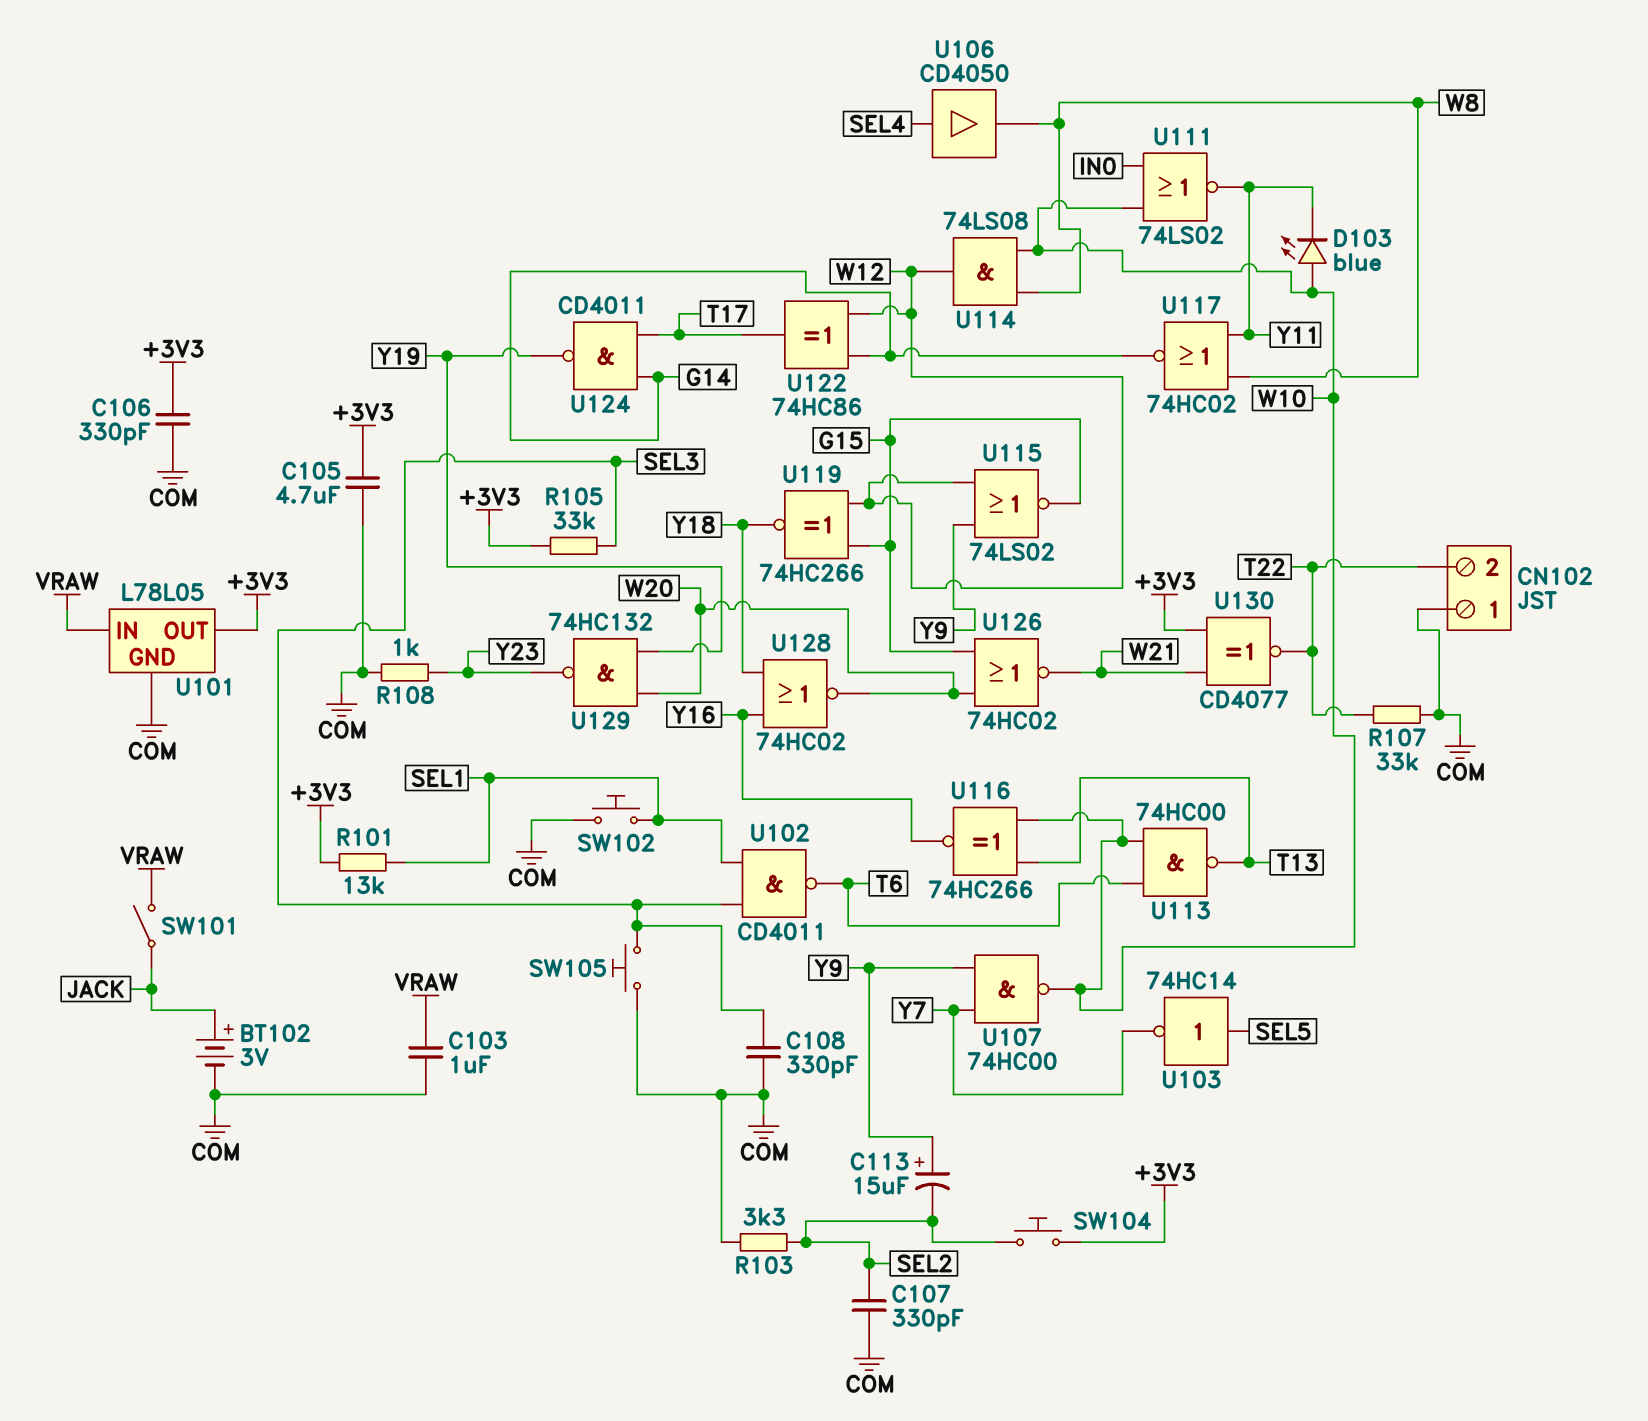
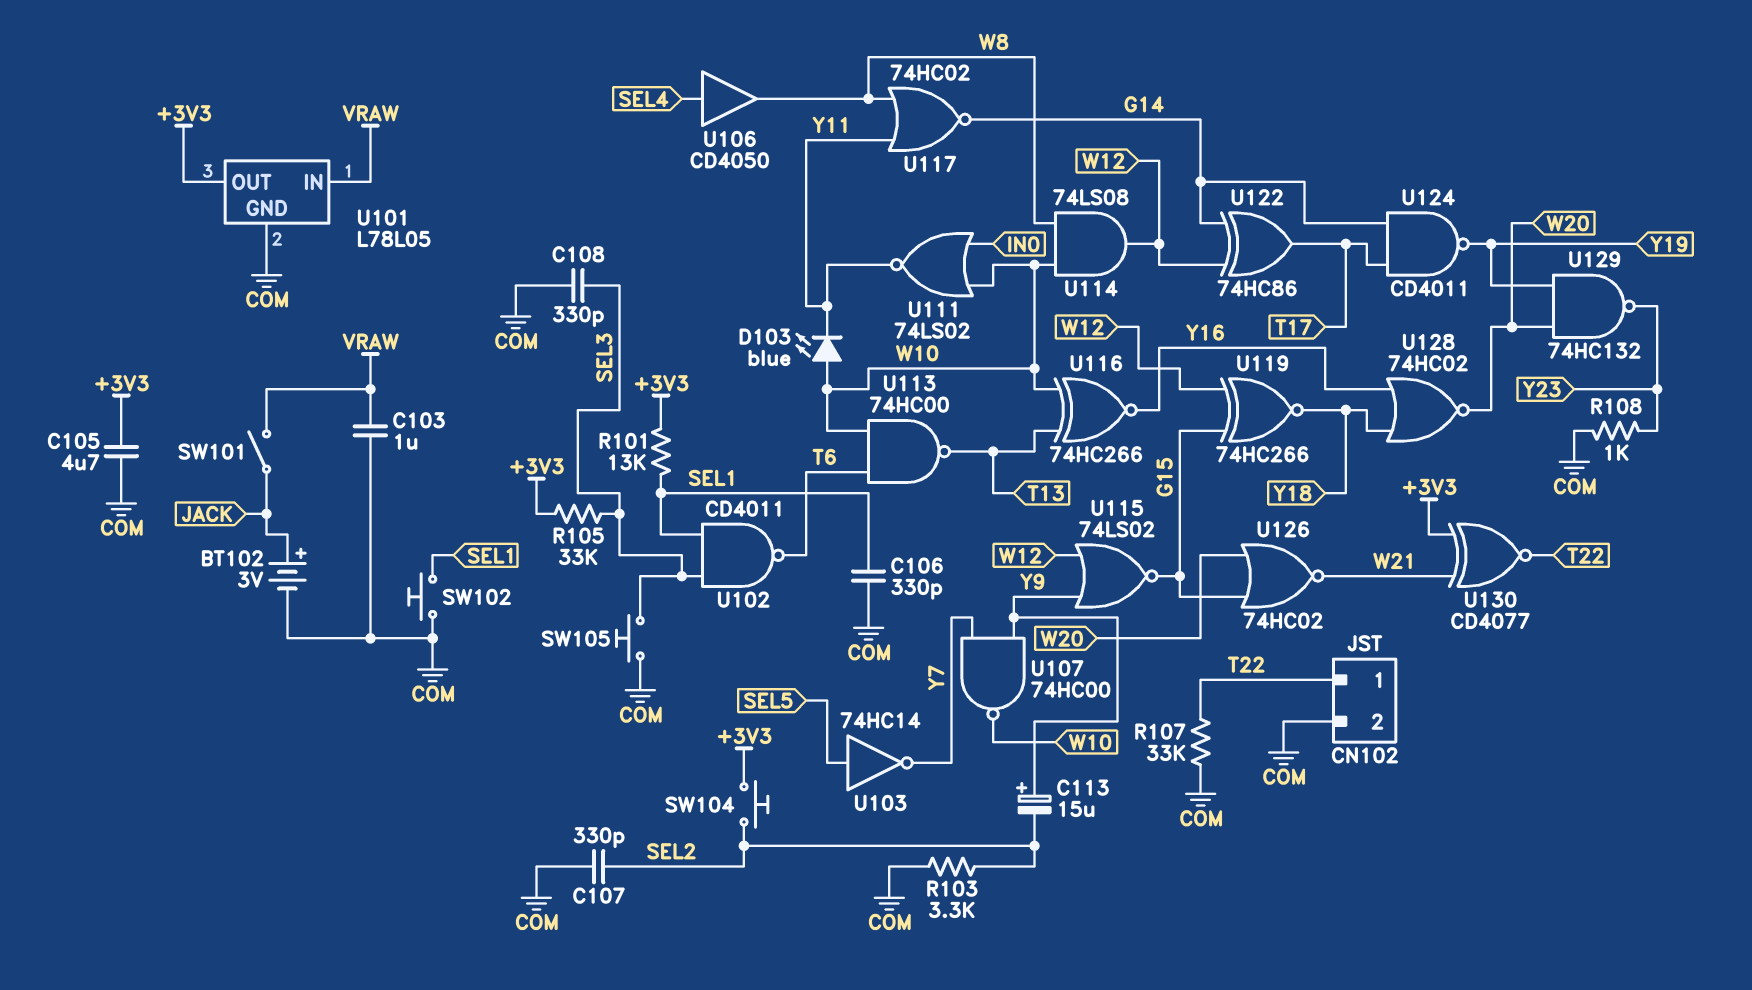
C106: 330pF (+3V3, COM) -> 330pF (COM, SEL1)
CN102 pin 1: COM -> T22
CN102 pin 2: T22 -> COM

